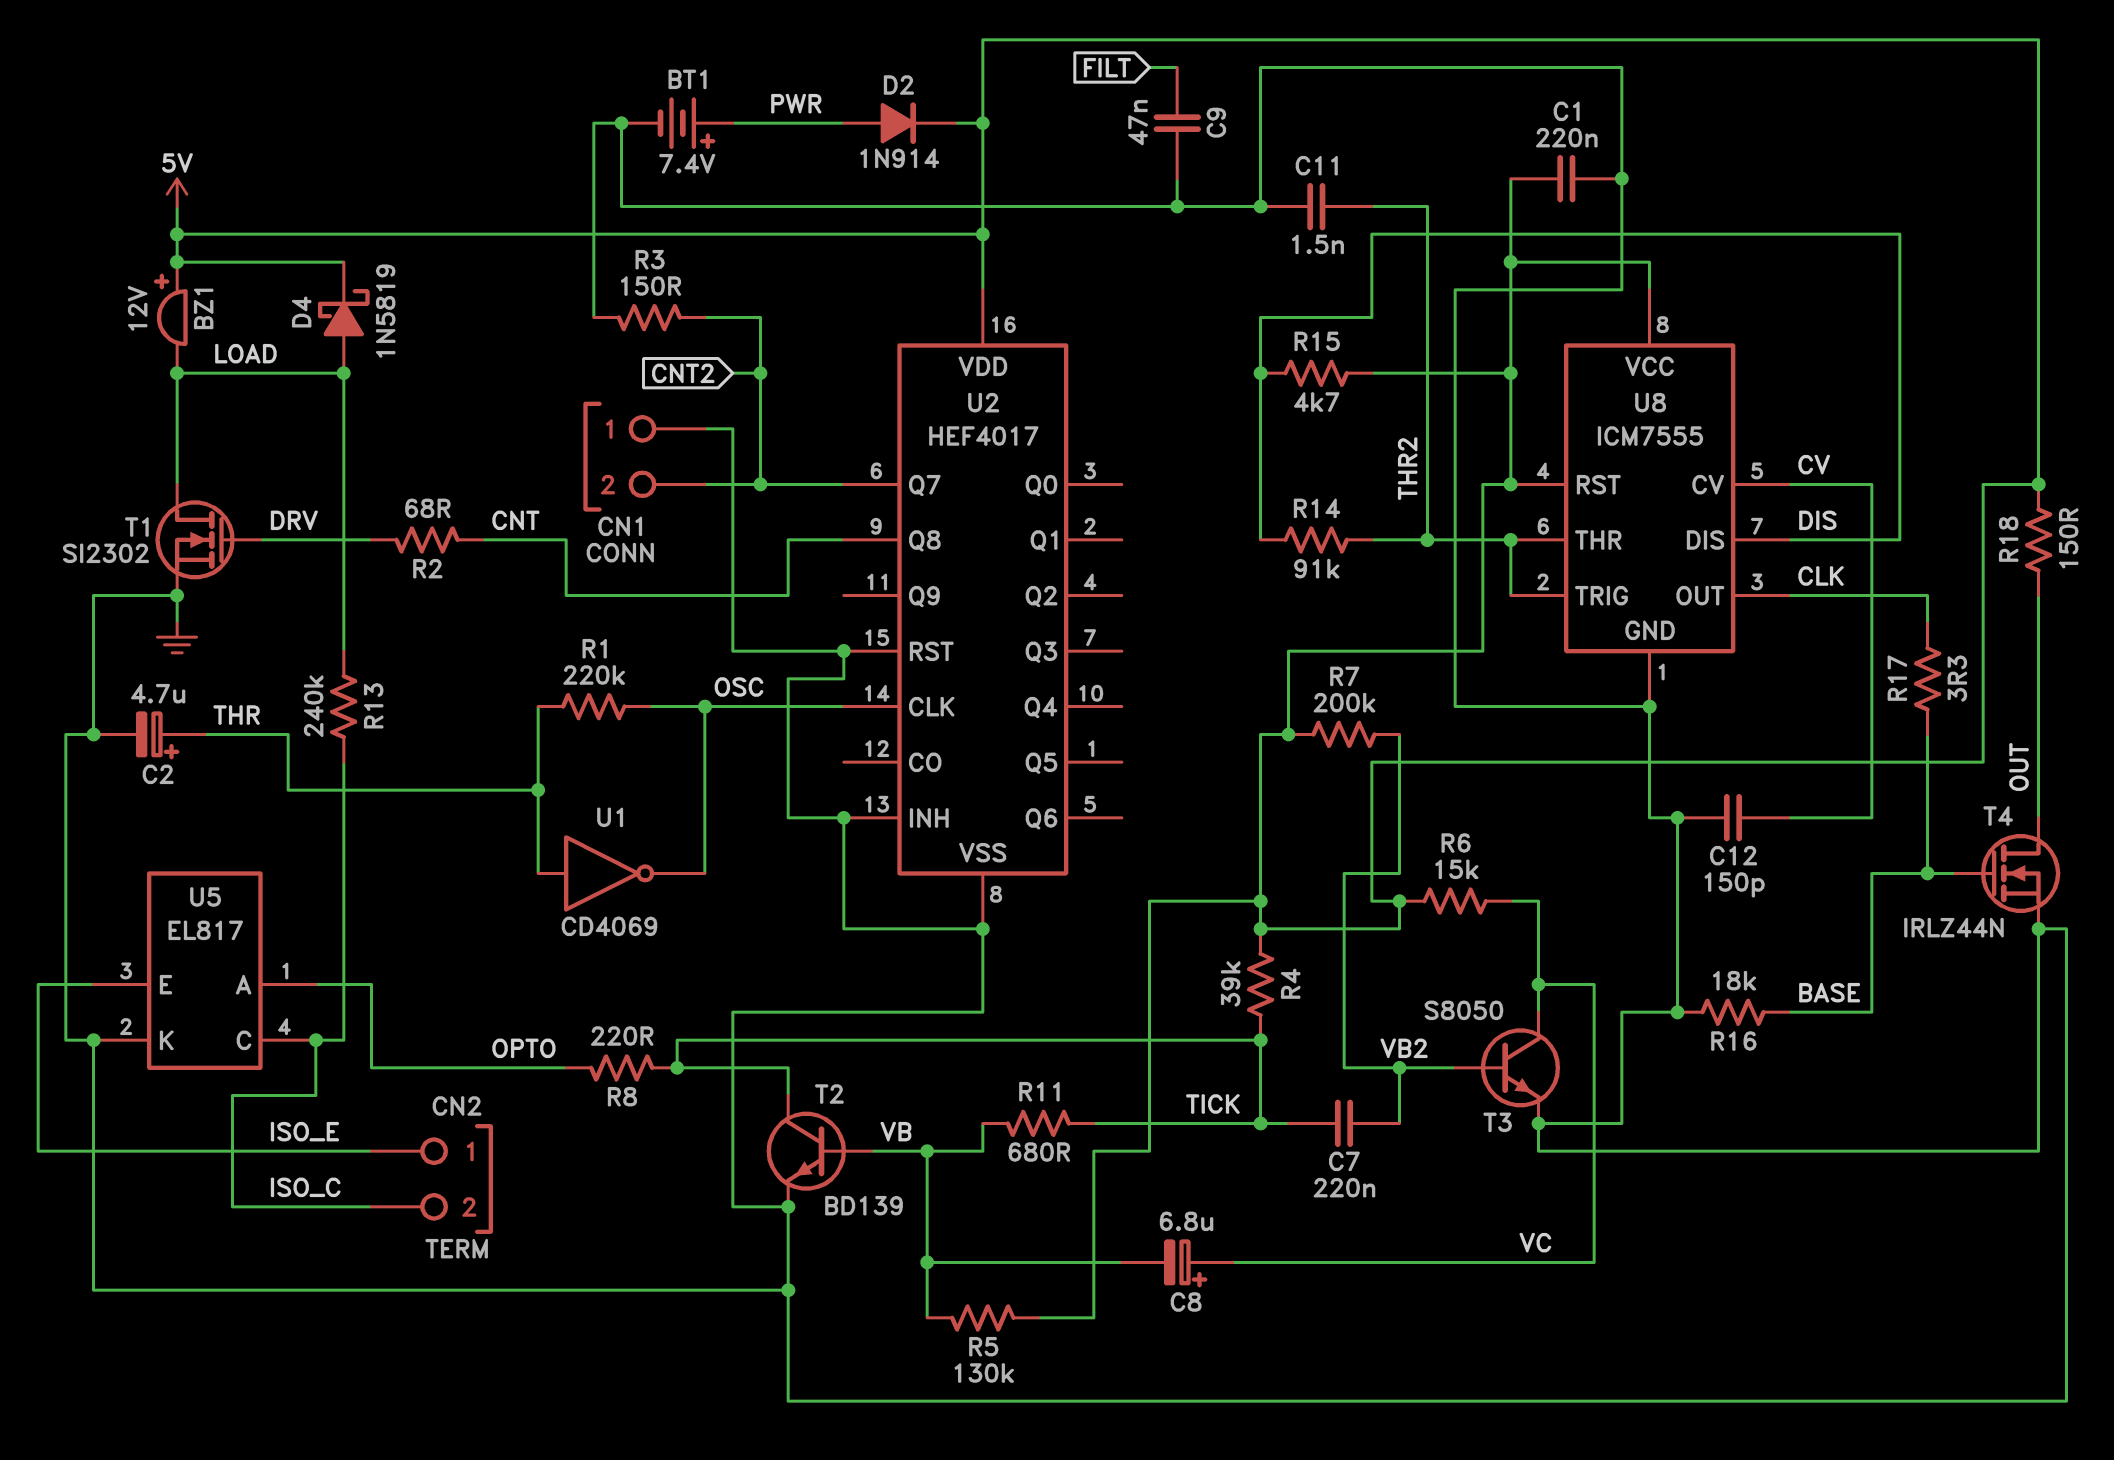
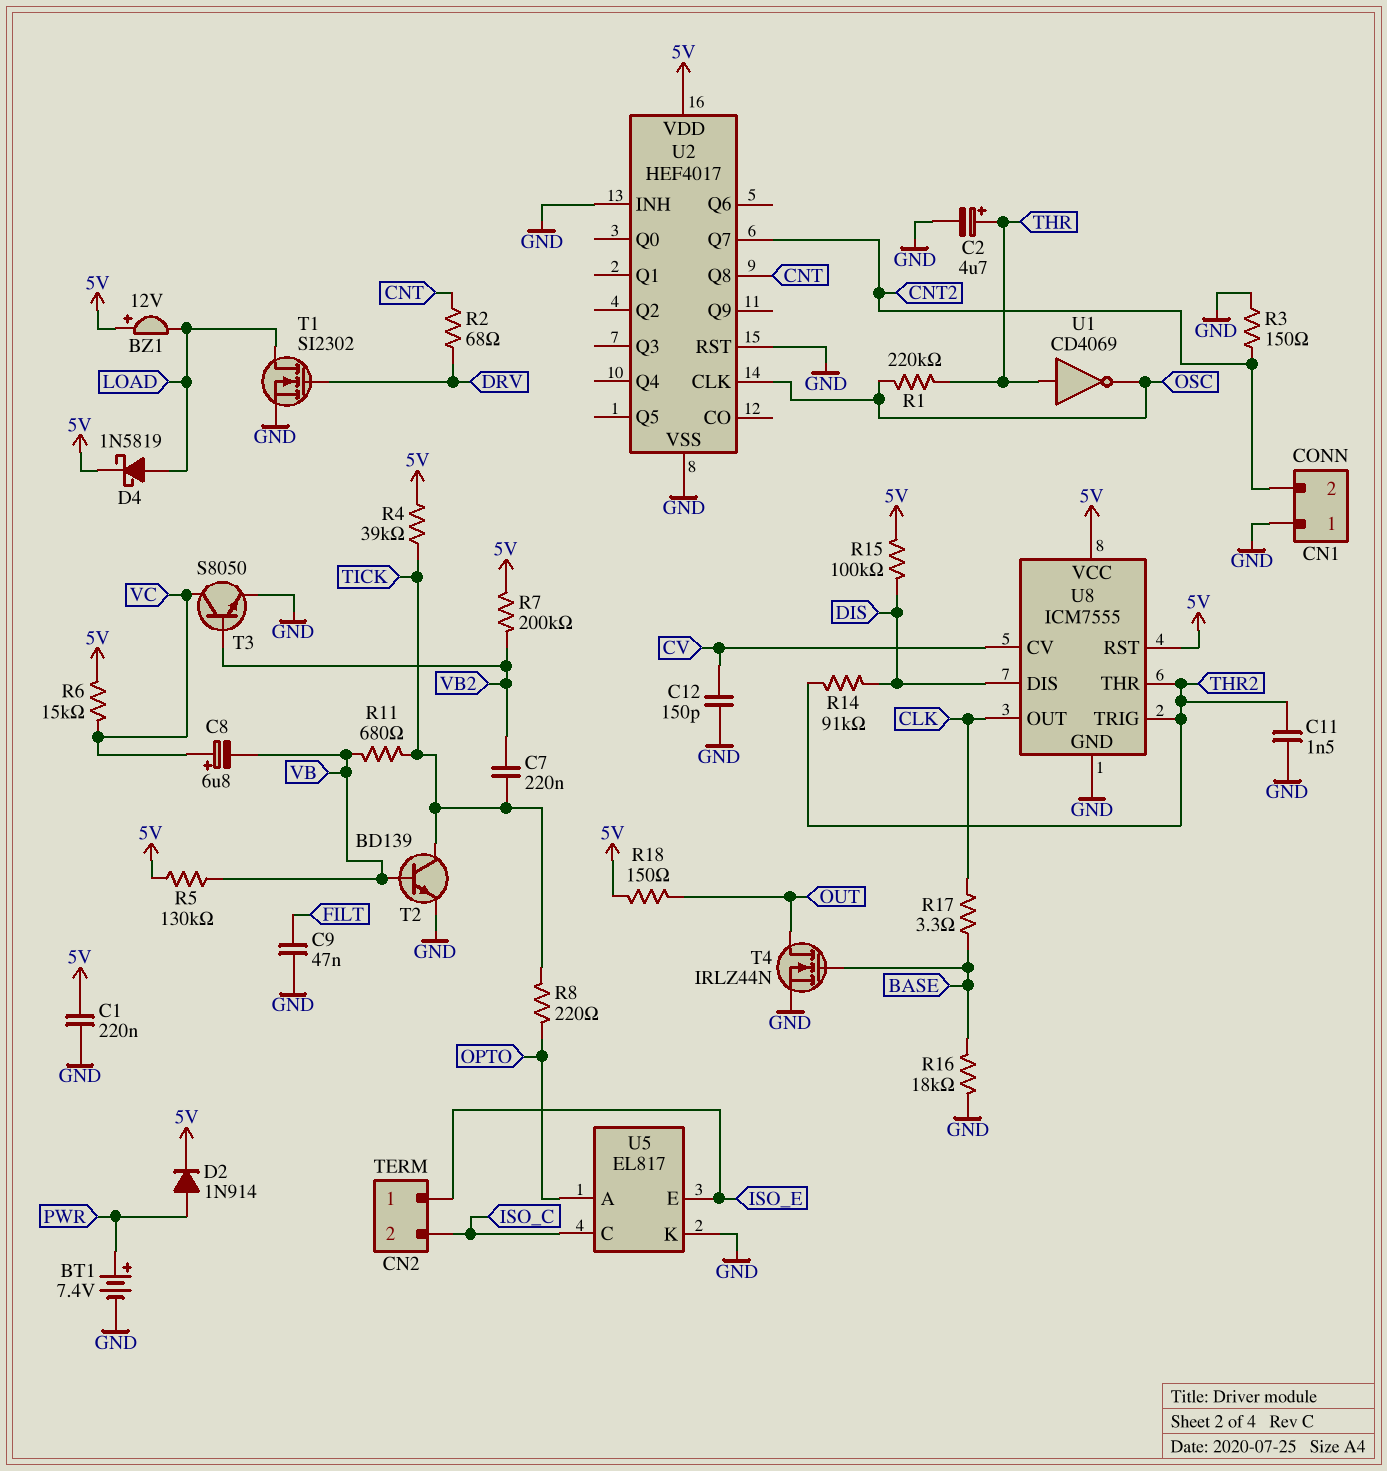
R13: 240k (ISO_C, LOAD) -> none
R15: 4.7k (5V, DIS) -> 100k (5V, DIS)

